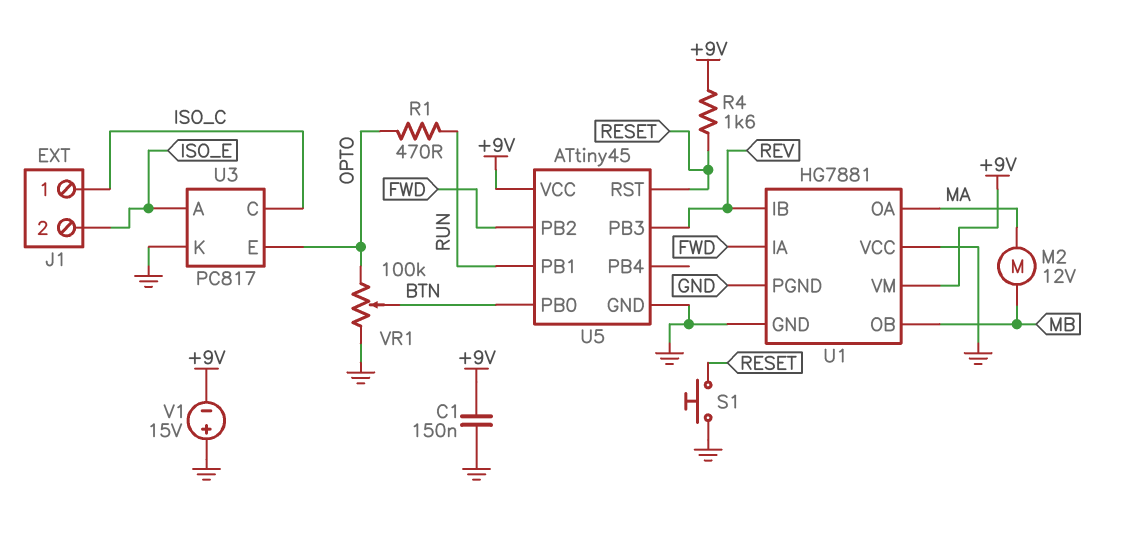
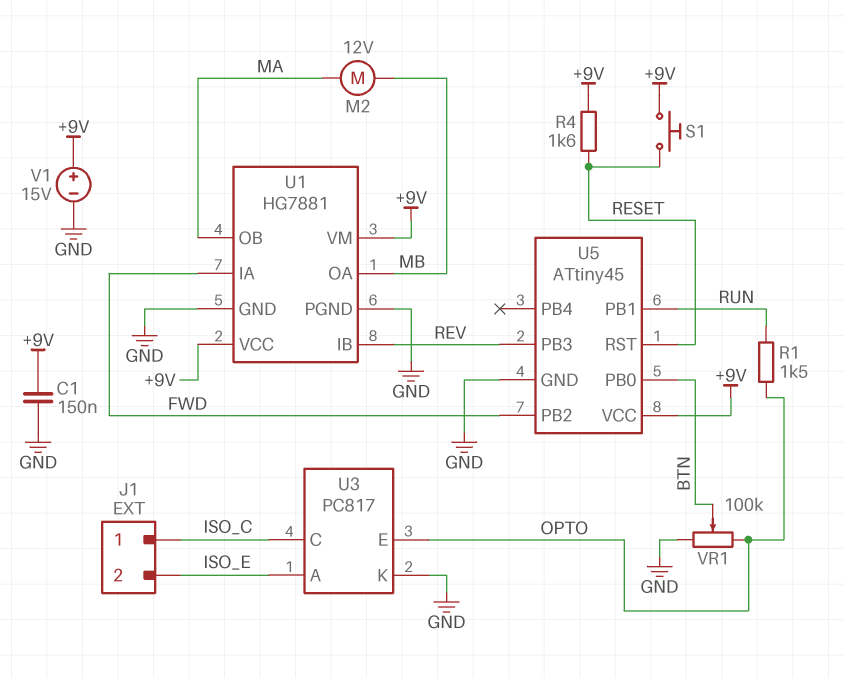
R1: 470 (OPTO, RUN) -> 1.5k (OPTO, RUN)
S1: button (GND, RESET) -> button (+9V, RESET)
U1 pin OA: MA -> MB
U1 pin OB: MB -> MA
U1 pin VCC: GND -> +9V
V1: 15V (plus GND, minus +9V) -> 15V (plus +9V, minus GND)

